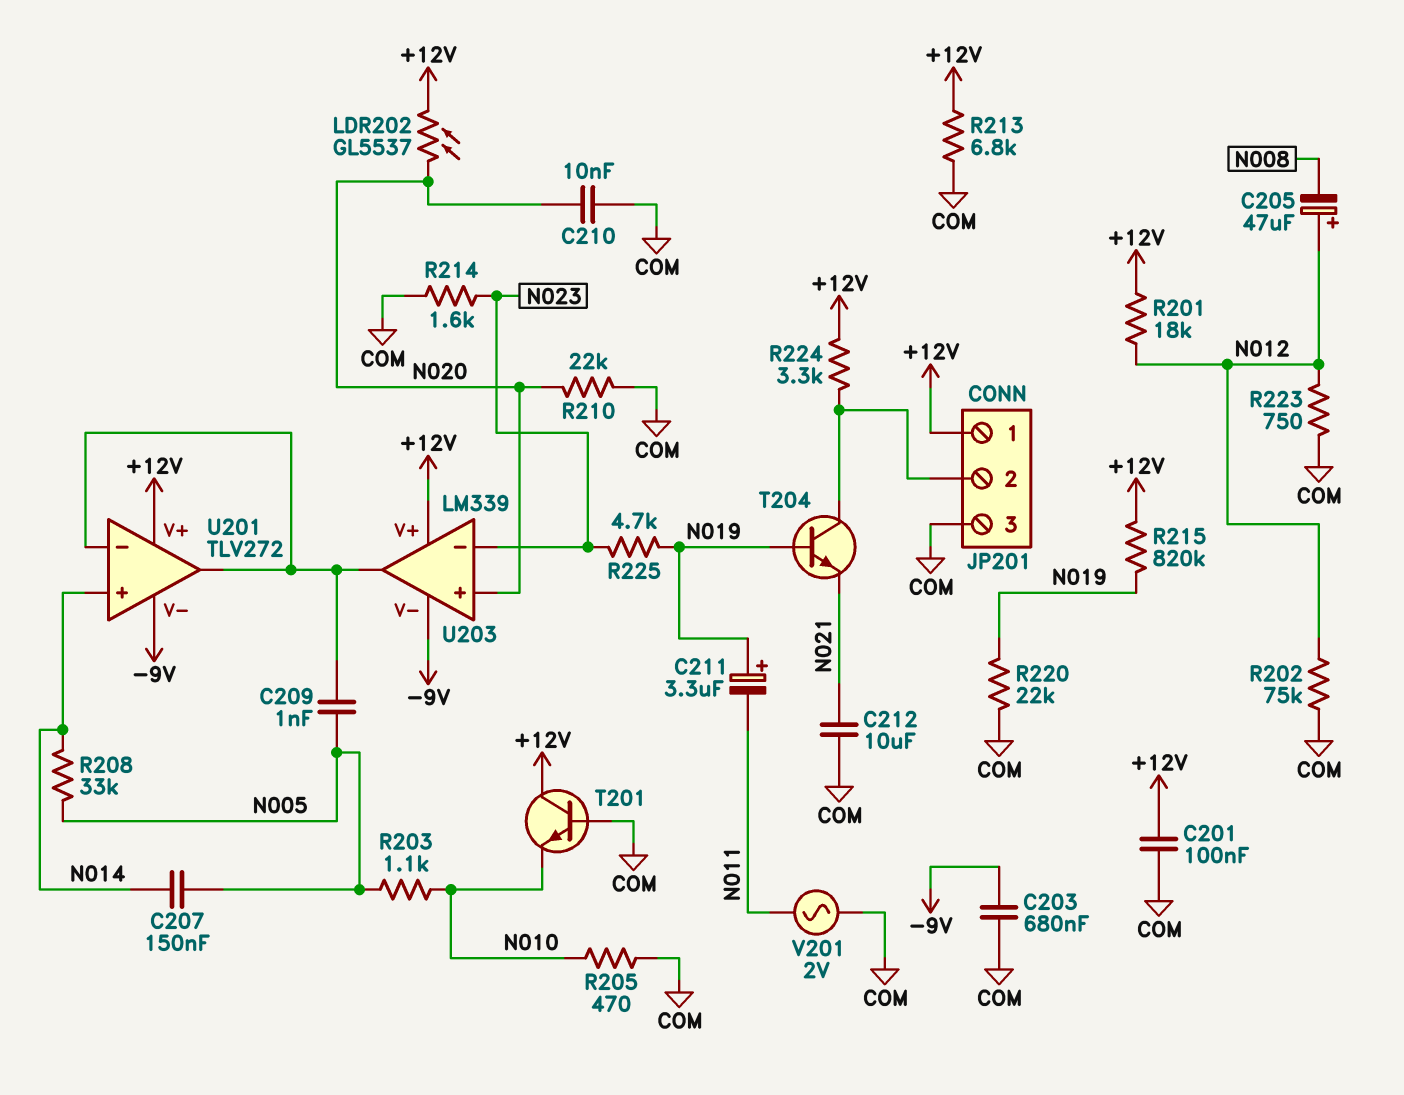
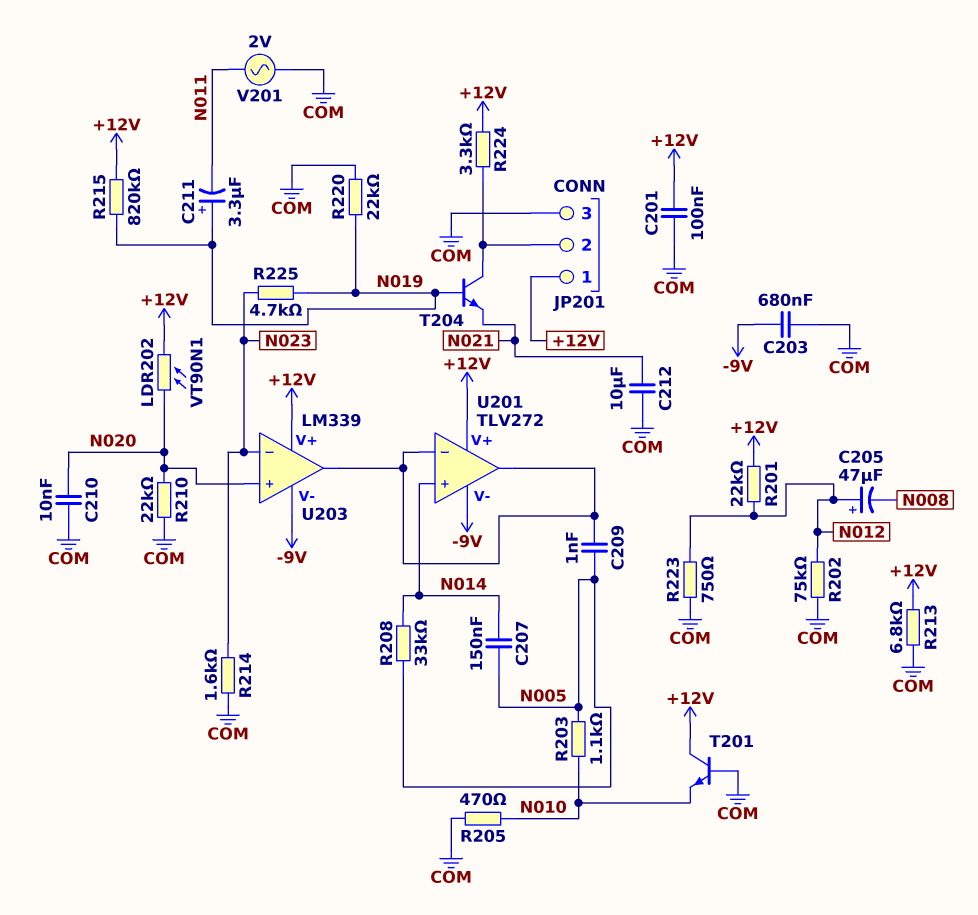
LDR202: GL5537 (+12V, N020) -> VT90N1 (+12V, N020)
R201: 18k (+12V, N012) -> 22k (+12V, N012)

